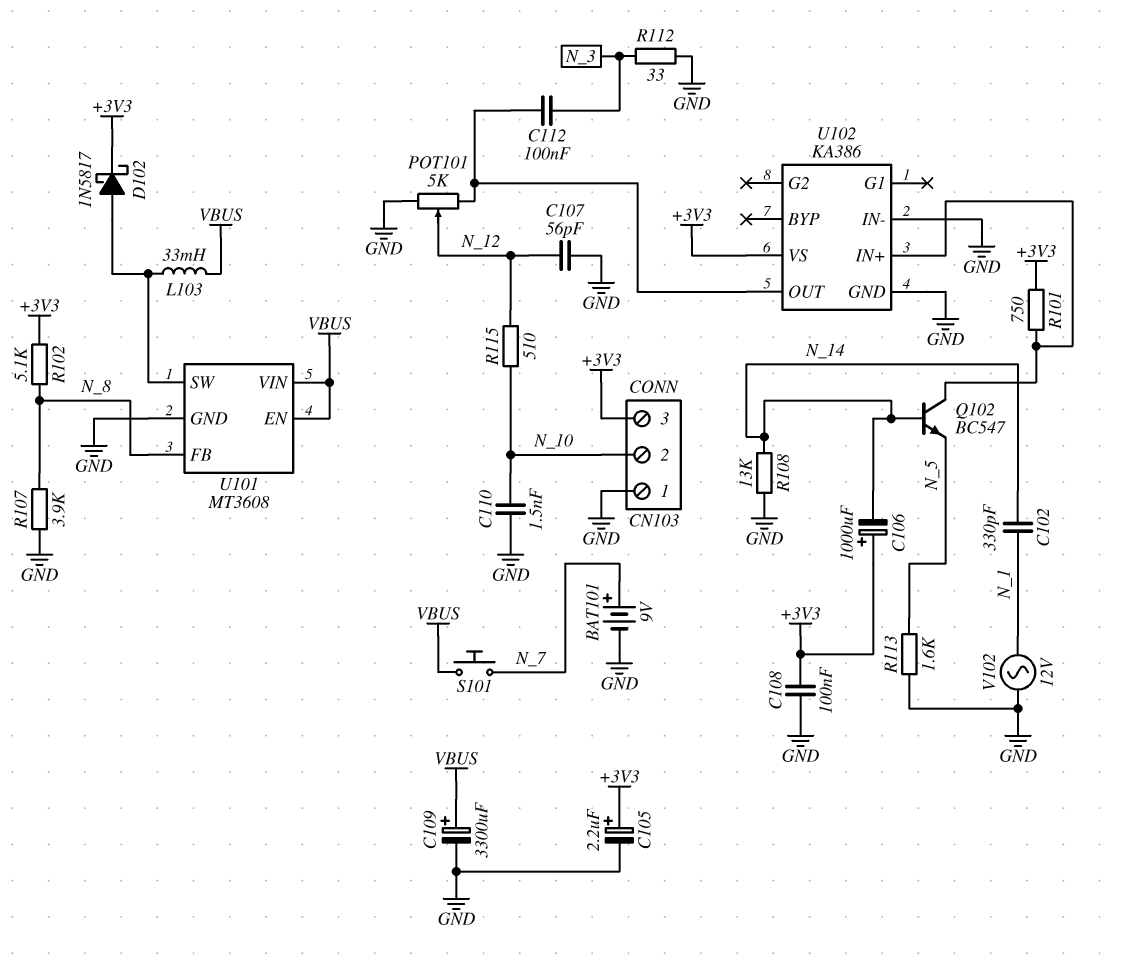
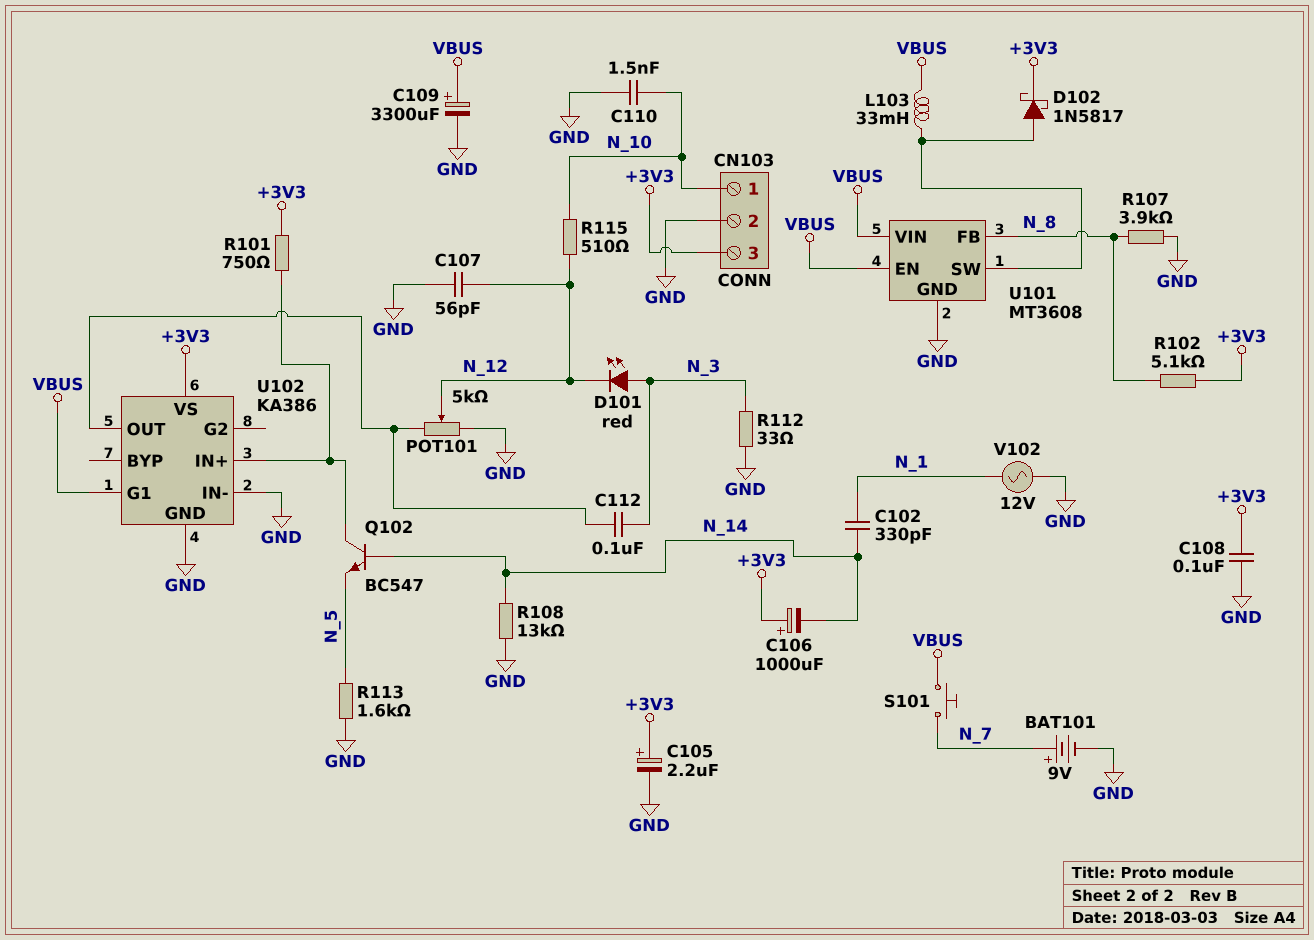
CN103 pin 1: GND -> N_10
CN103 pin 2: N_10 -> GND
D101: none -> LED red (A N_3, K N_12)
U102 pin G1: none -> VBUS

